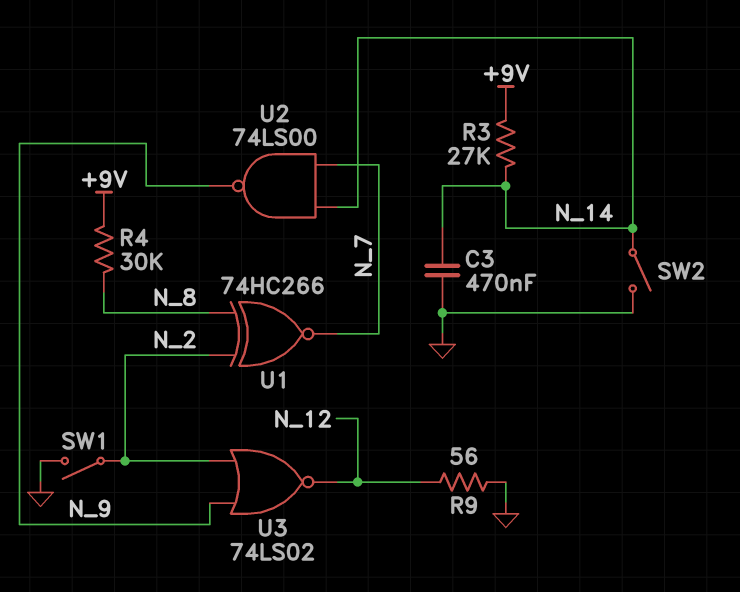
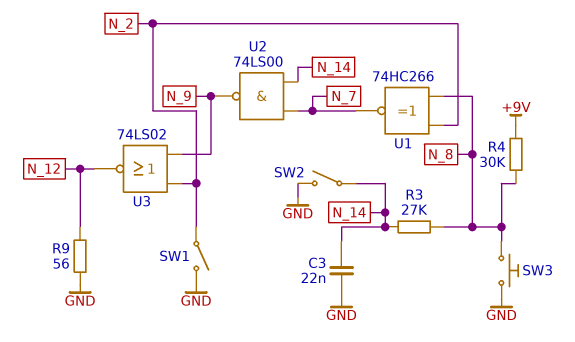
C3: 470nF (GND, N_14) -> 22nF (GND, N_14)
R3: 27k (+9V, N_14) -> 27k (N_8, N_14)
SW3: none -> button (GND, N_8)

